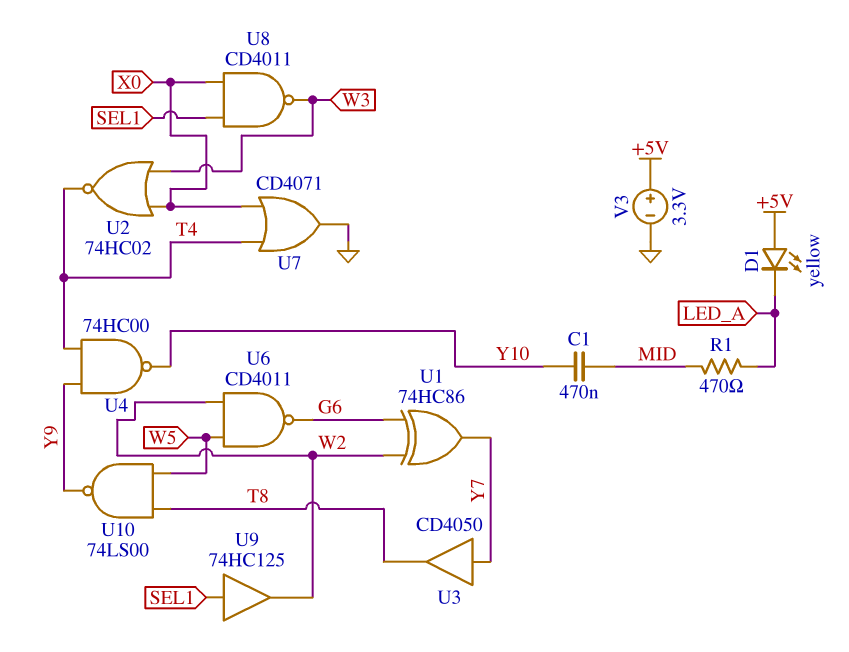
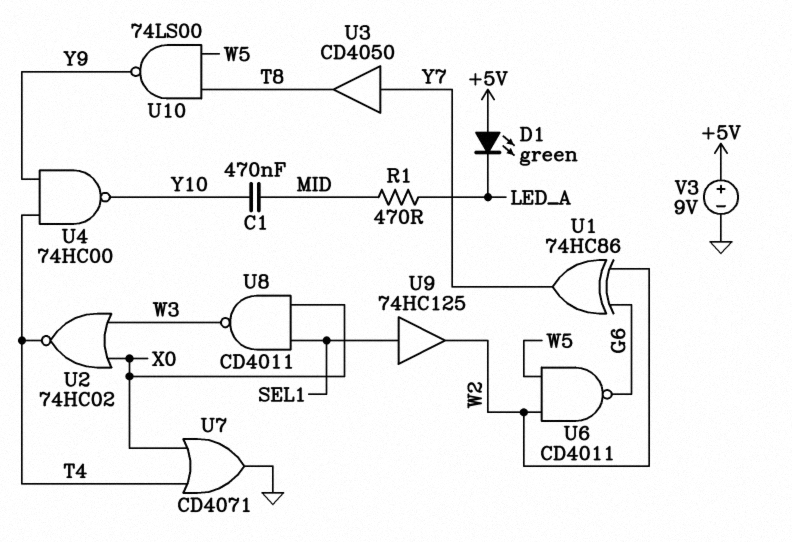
D1: LED yellow (A +5V, K LED_A) -> LED green (A +5V, K LED_A)
V3: 3.3V (plus +5V, minus GND) -> 9V (plus +5V, minus GND)

